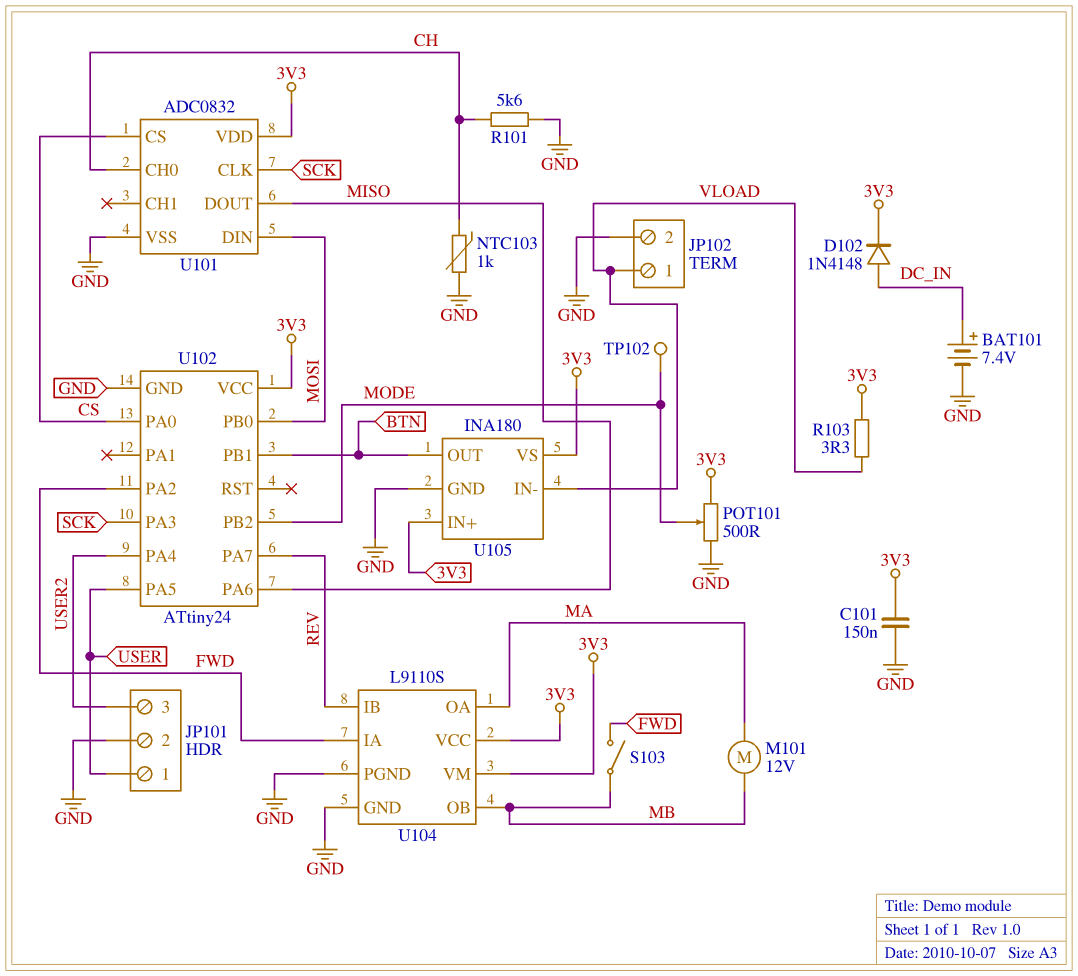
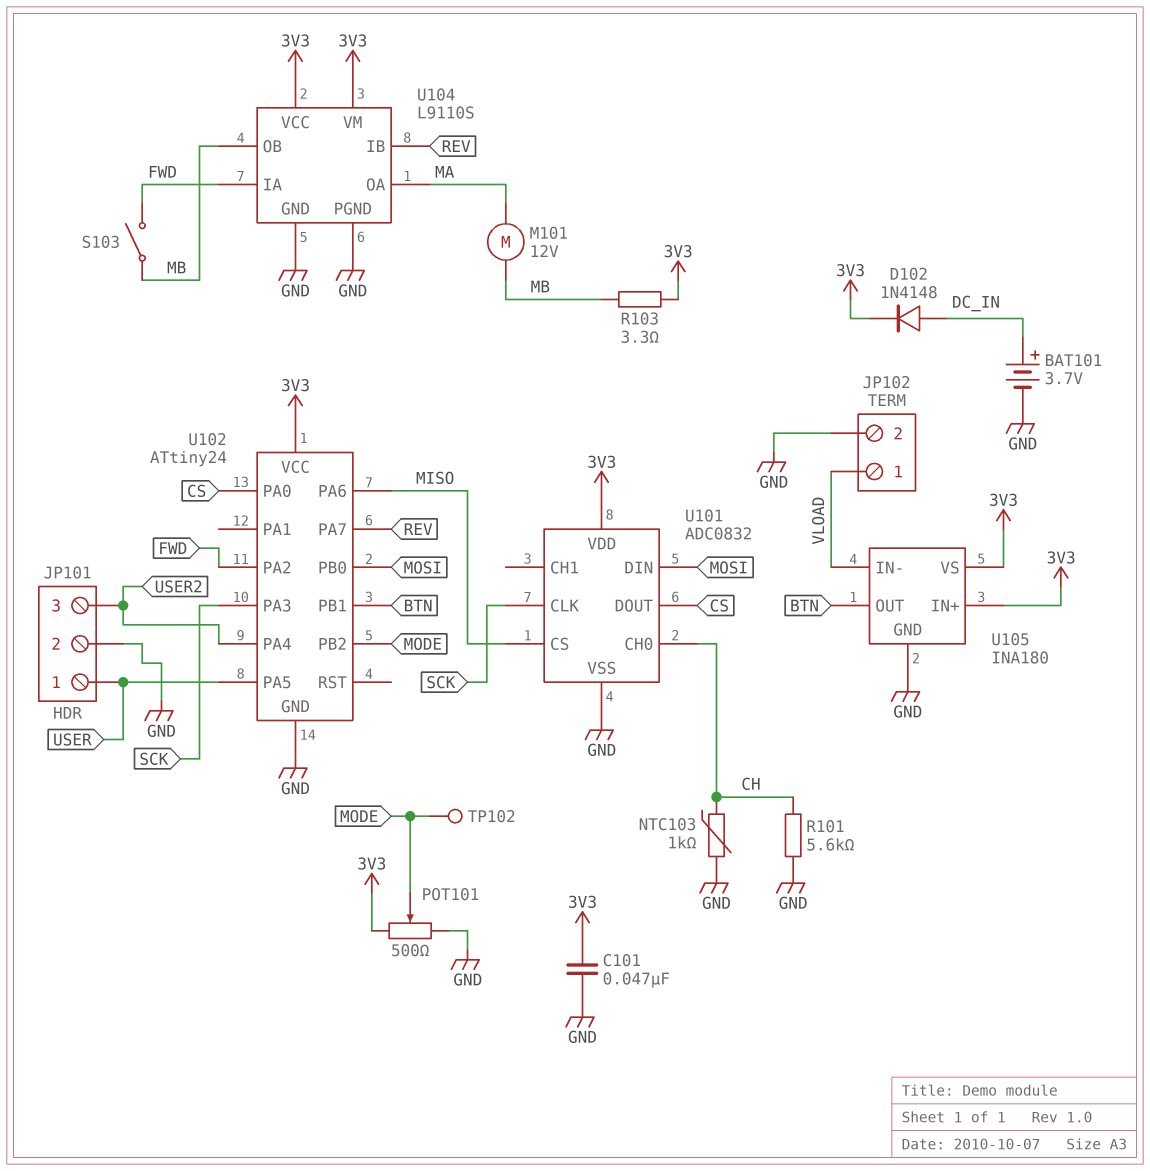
BAT101: 7.4V (plus DC_IN, minus GND) -> 3.7V (plus DC_IN, minus GND)
C101: 150nF (3V3, GND) -> 47nF (3V3, GND)
R103: 3.3 (3V3, VLOAD) -> 3.3 (3V3, MB)
U101 pin CS: CS -> MISO
U101 pin DOUT: MISO -> CS

